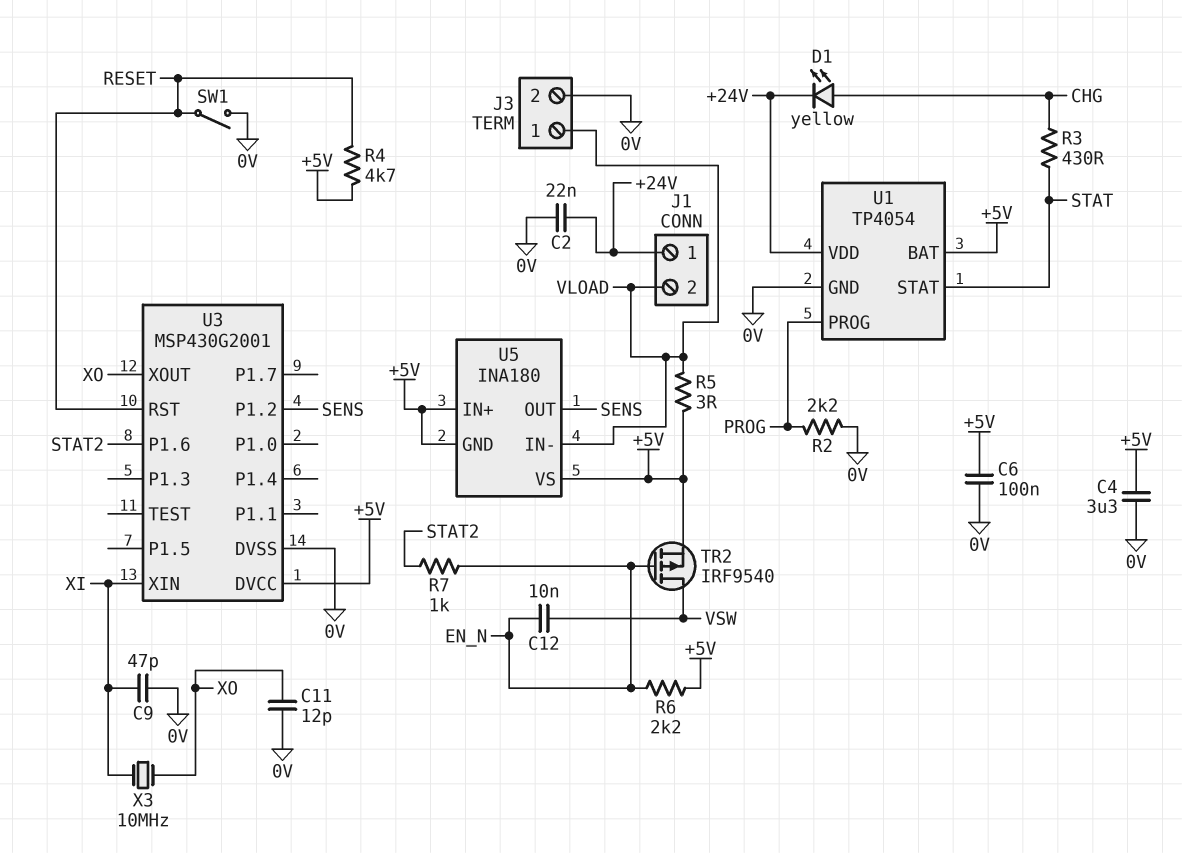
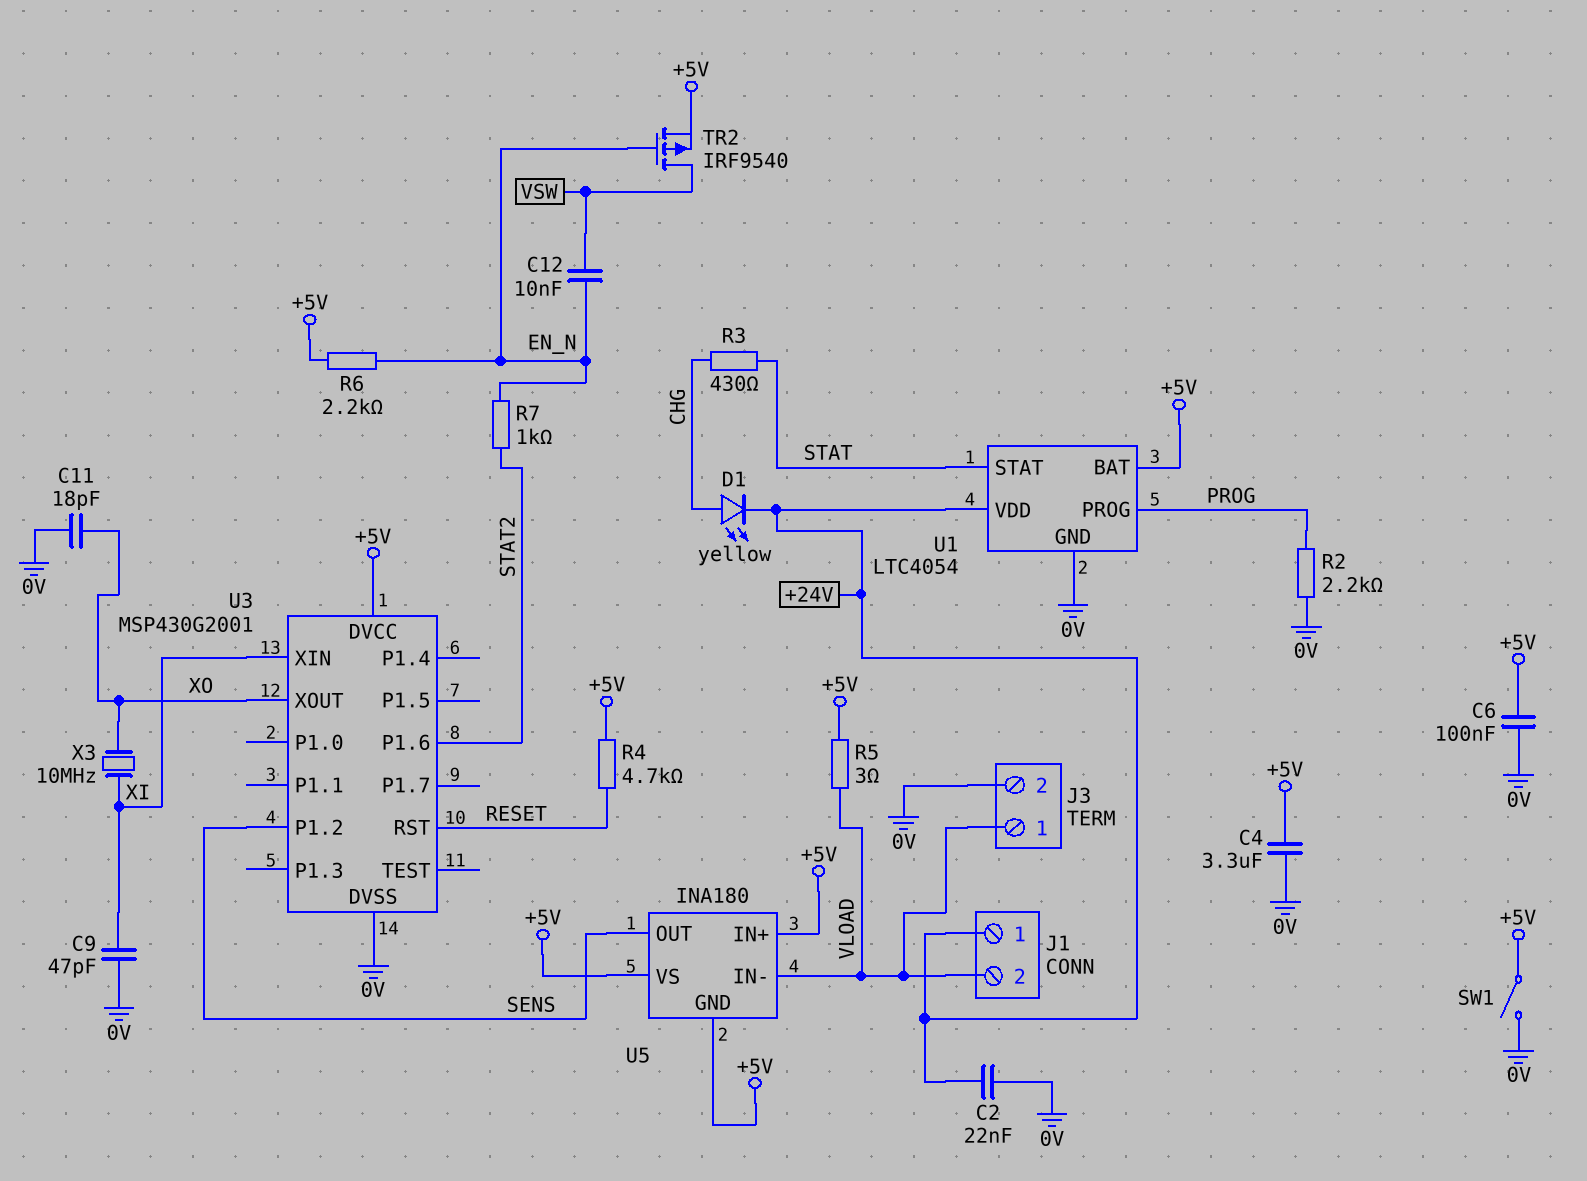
C11: 12pF (0V, XO) -> 18pF (0V, XO)
SW1: switch (0V, RESET) -> switch (+5V, 0V)
U1: TP4054 -> LTC4054

